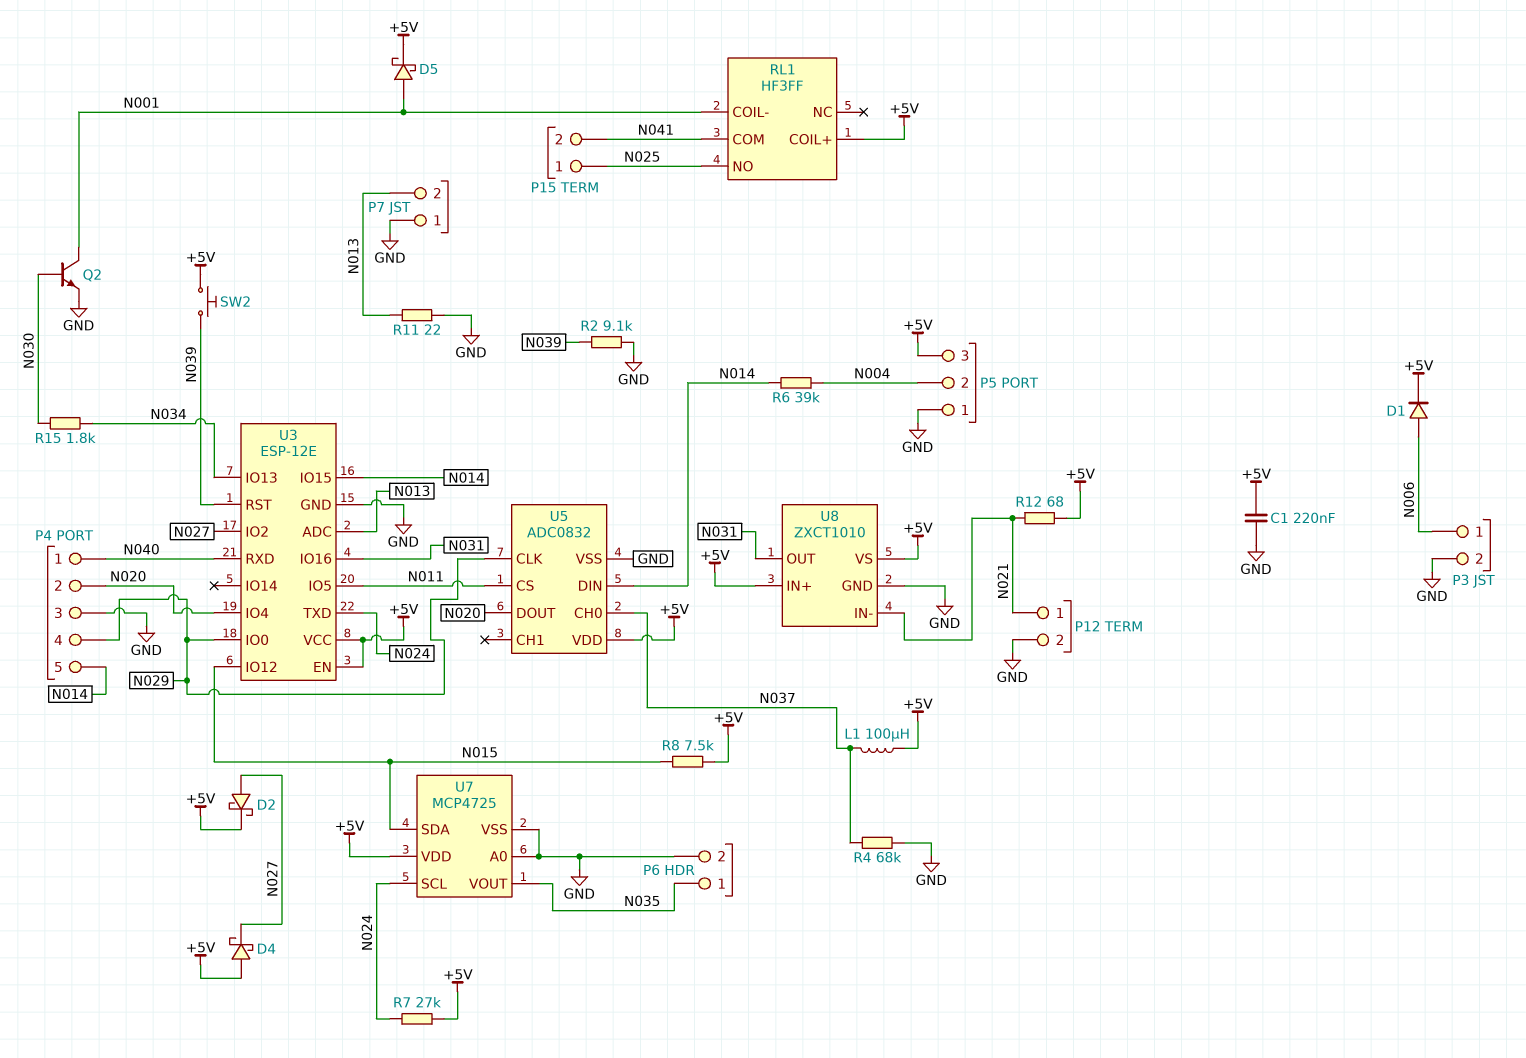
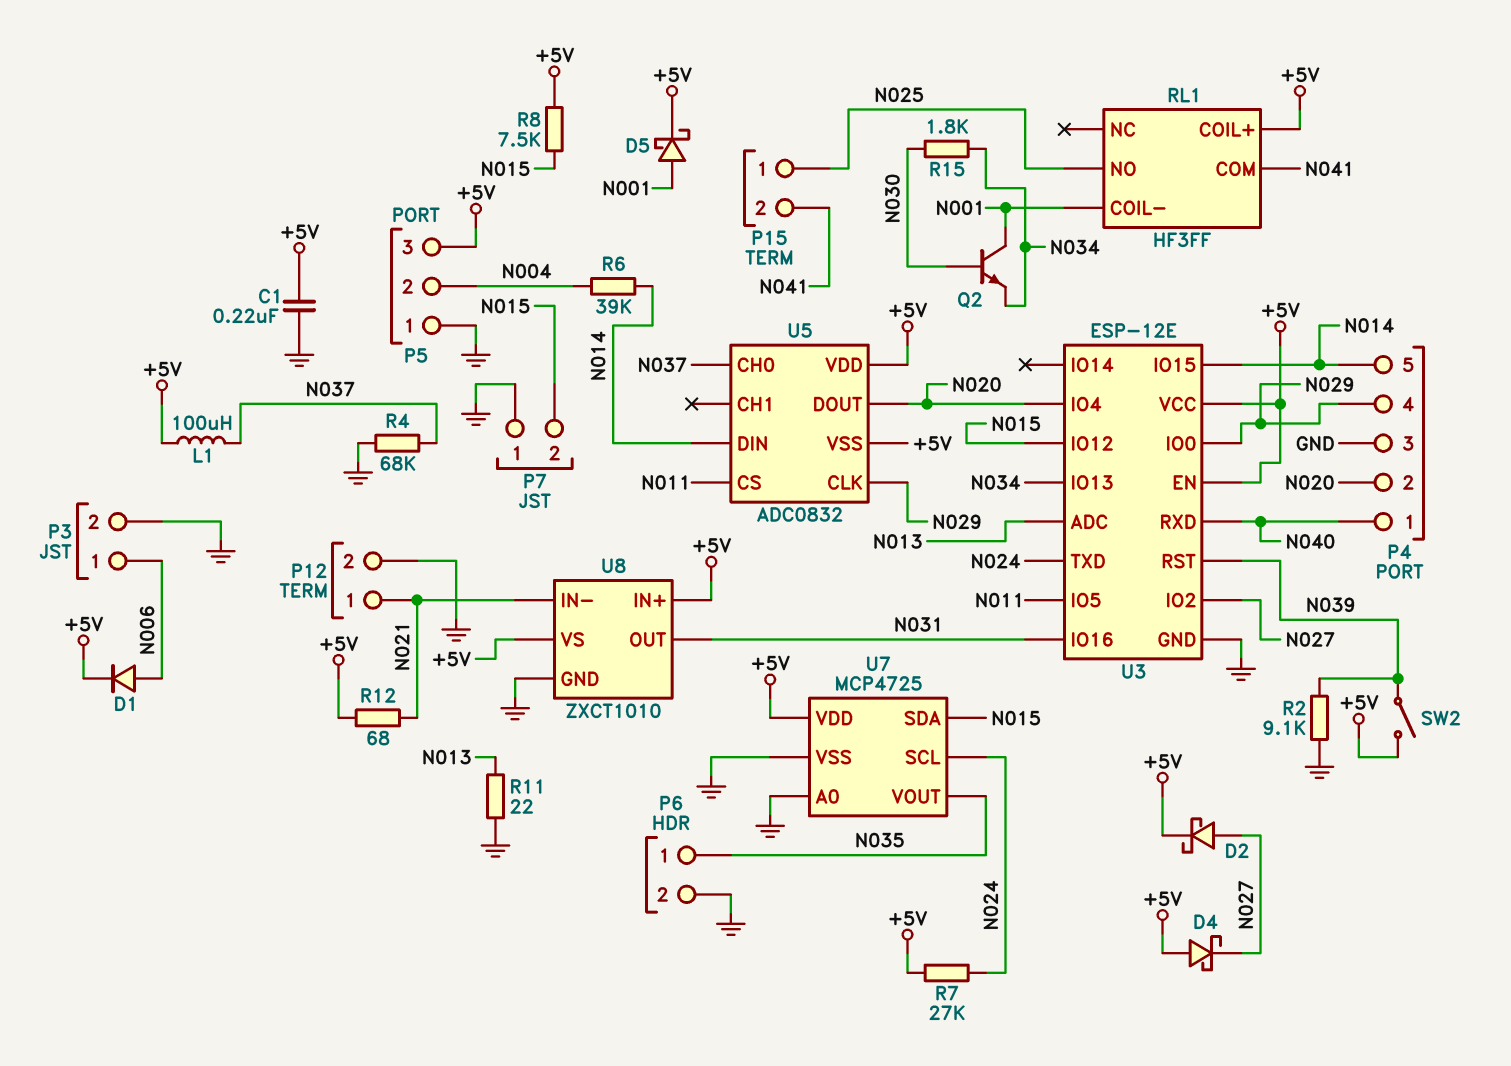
P7 pin 2: N013 -> N015
Q2: NPN (B N030, C N001, E GND) -> NPN (B N030, C N001, E N034)
SW2: button (+5V, N039) -> switch (+5V, N039)
U5 pin VSS: GND -> +5V

